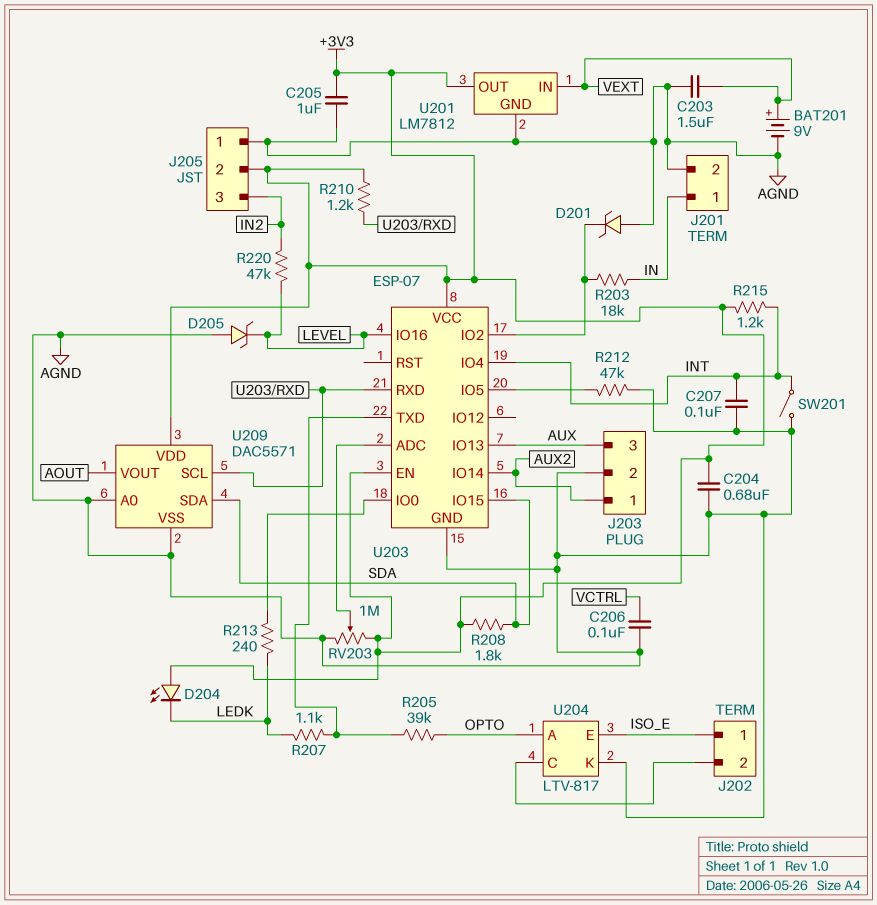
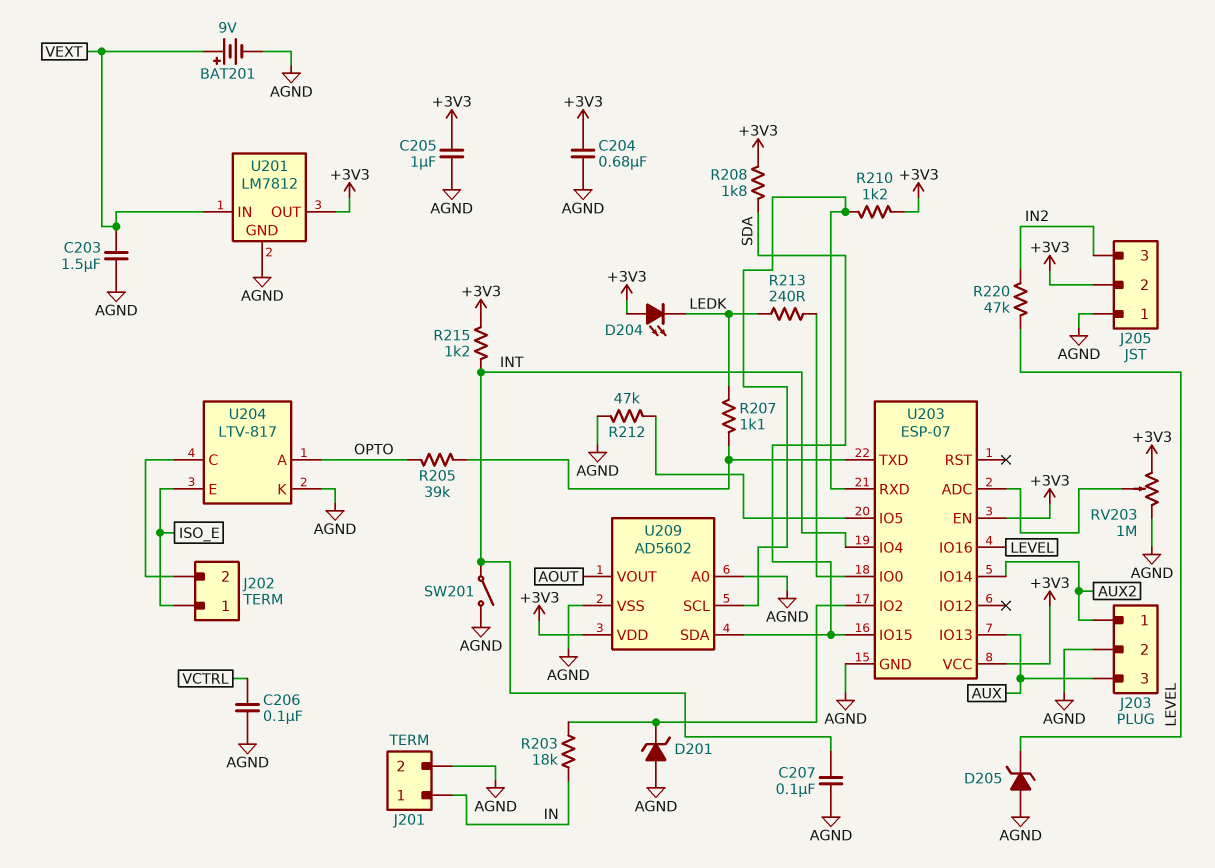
U209: DAC5571 -> AD5602

